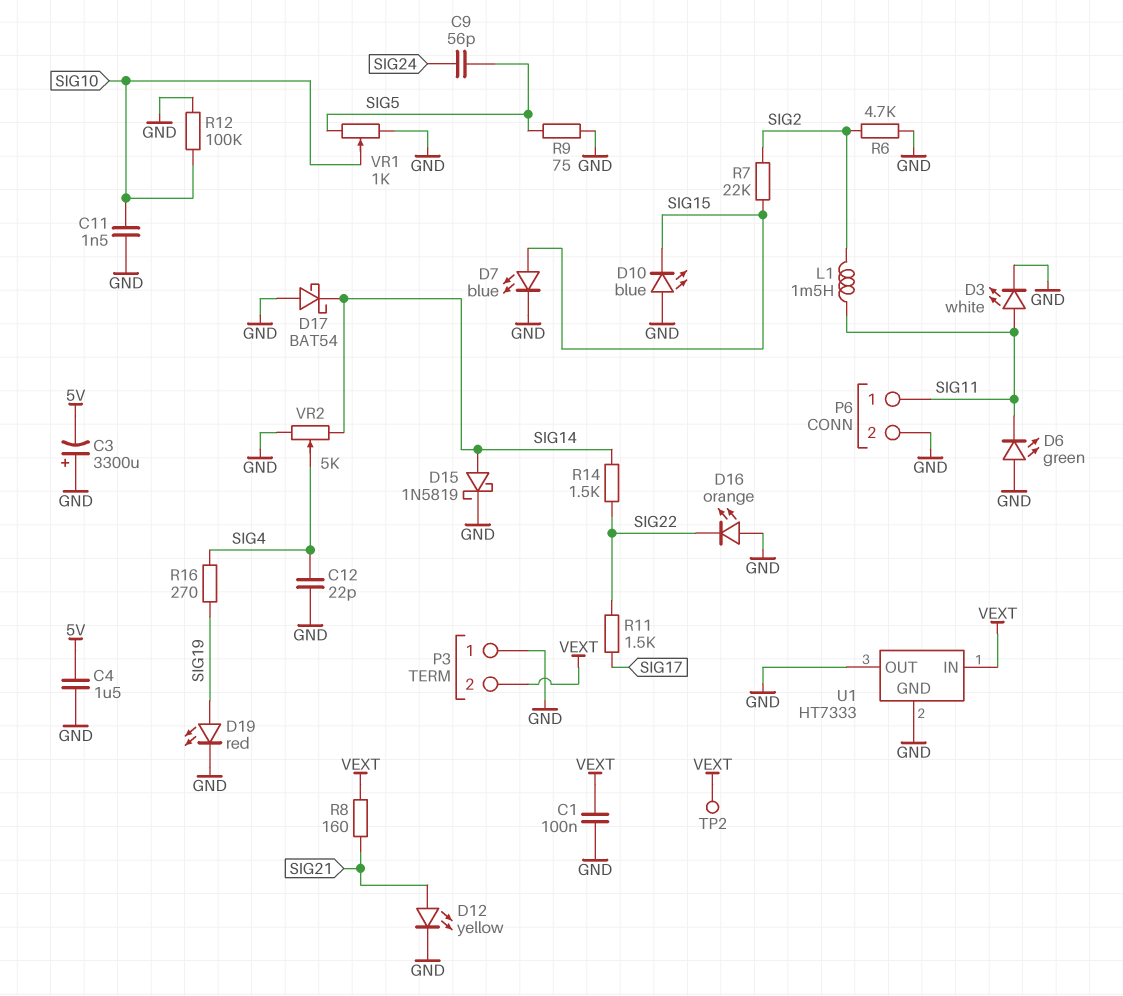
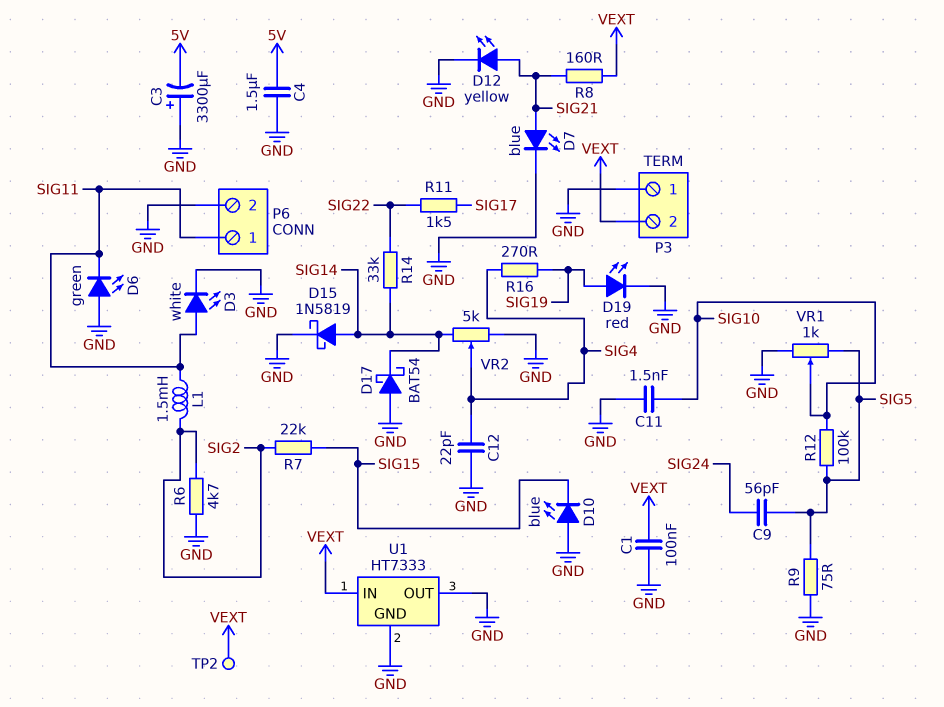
D7: LED blue (A SIG15, K GND) -> LED blue (A SIG21, K GND)
D16: LED orange (A GND, K SIG22) -> none
R12: 100k (GND, SIG10) -> 100k (SIG5, SIG10)
R14: 1.5k (SIG14, SIG22) -> 33k (SIG14, SIG22)

